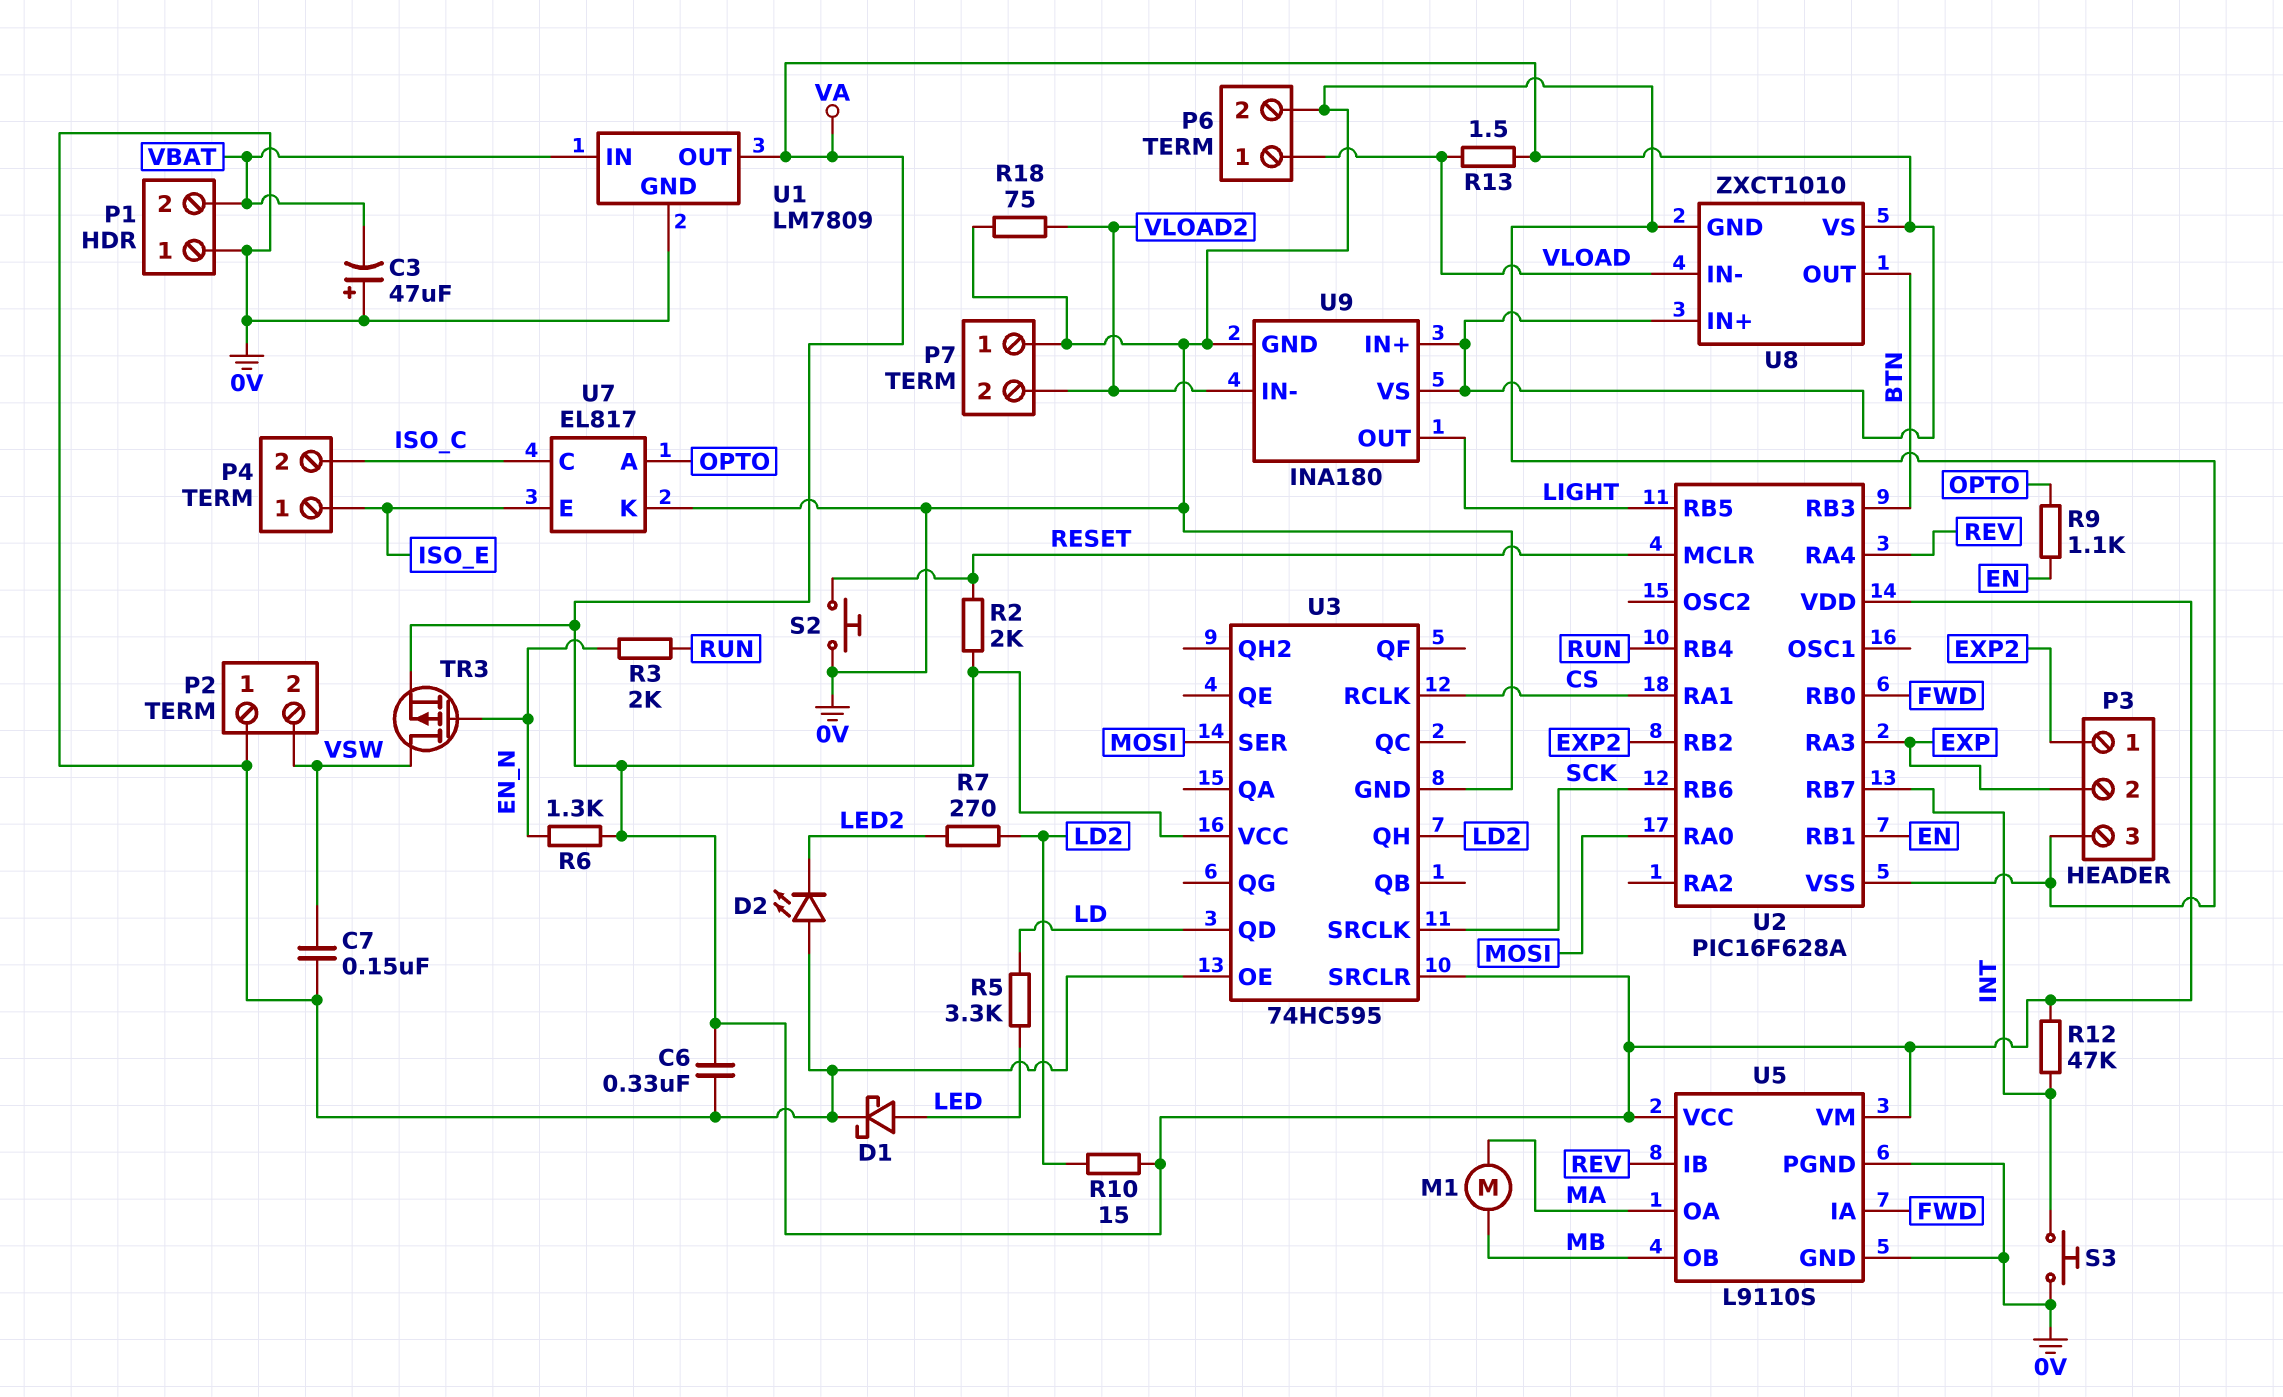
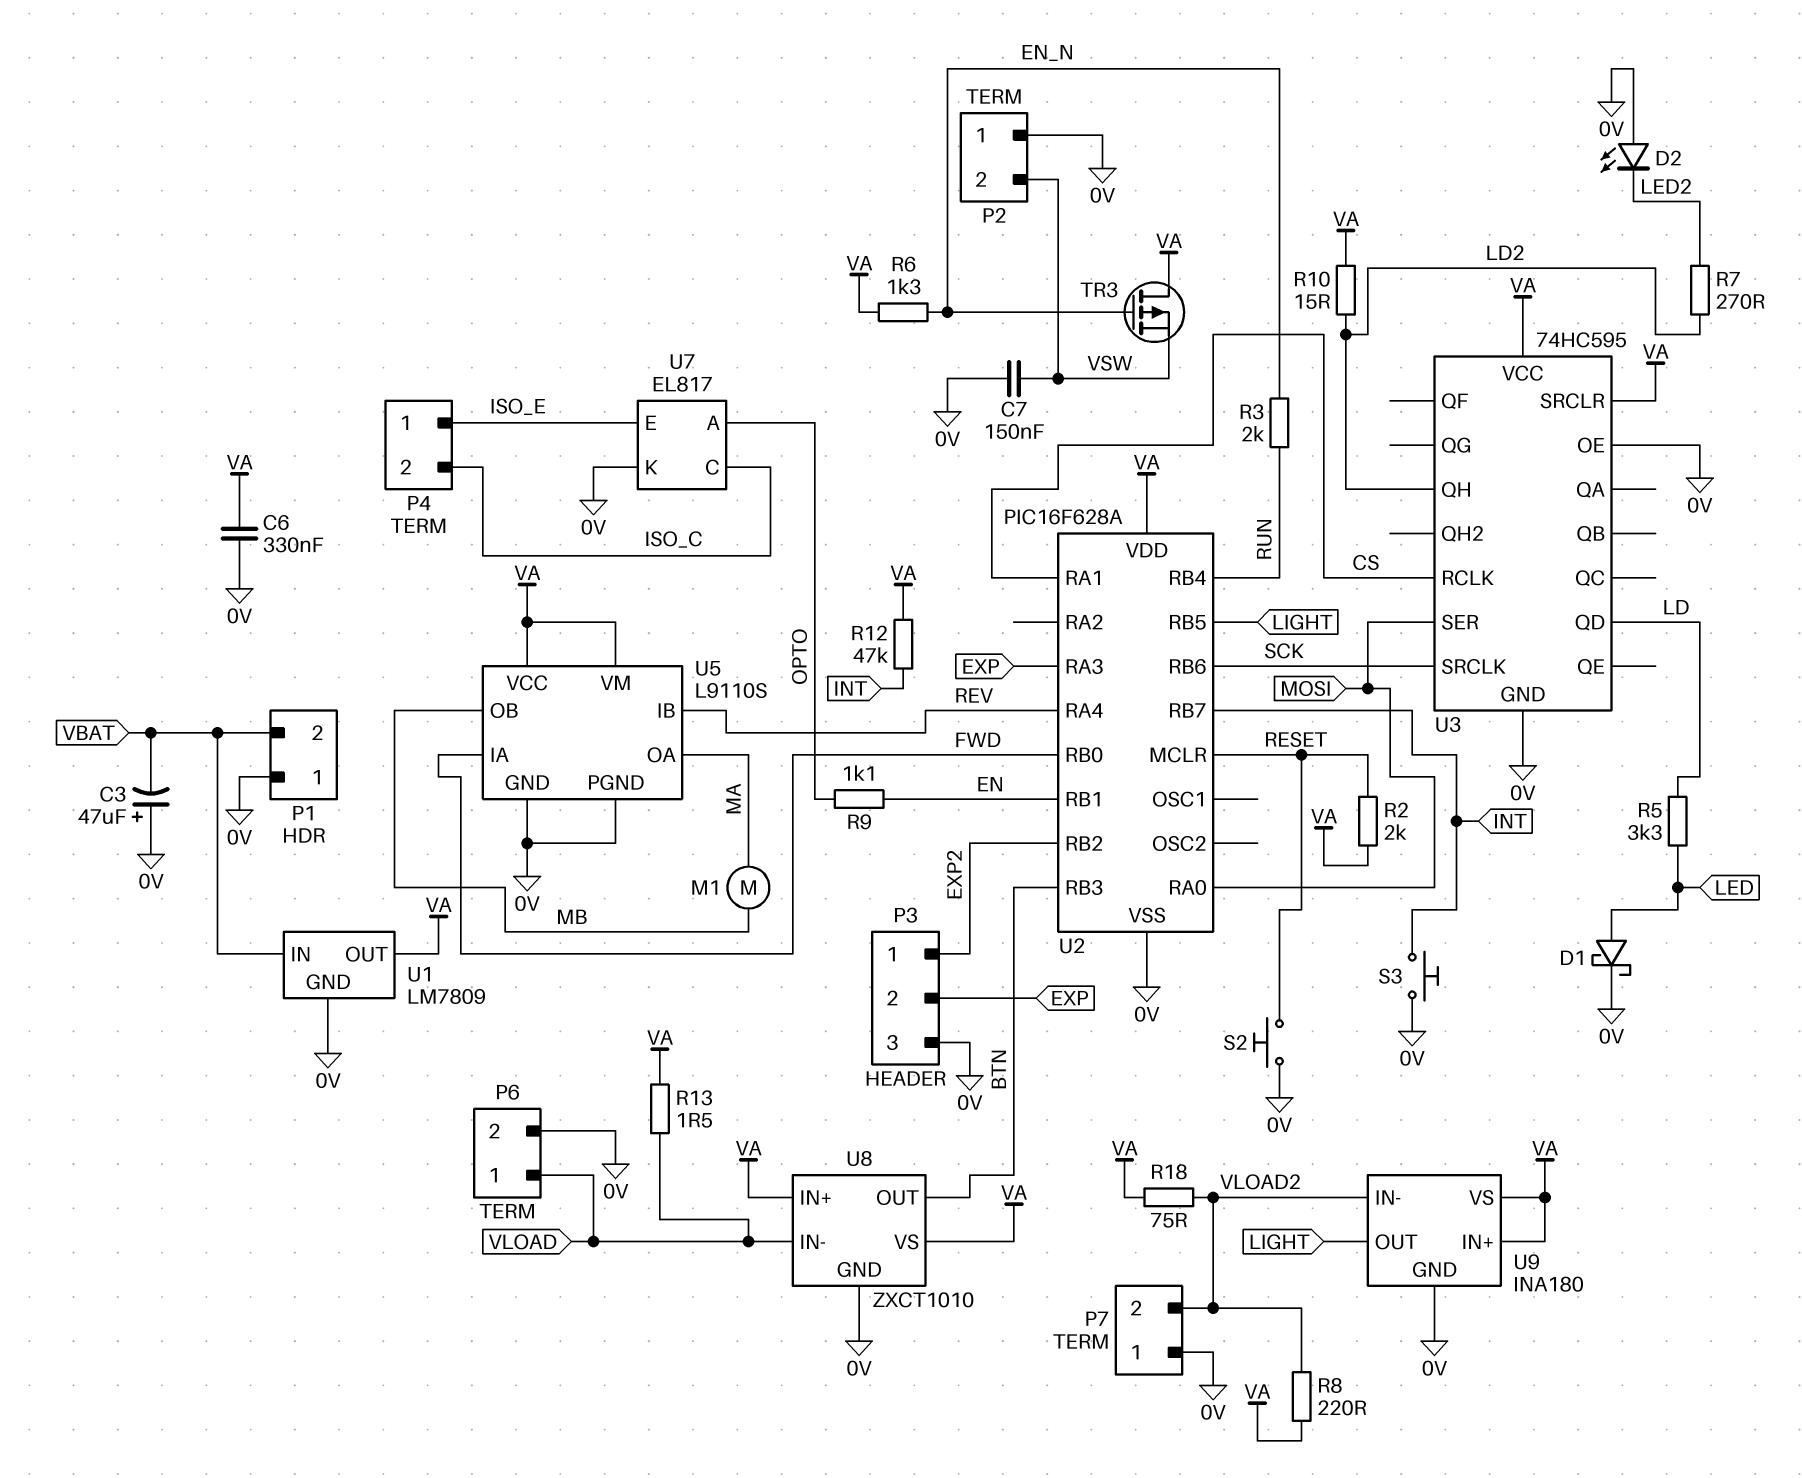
R8: none -> 220 (VA, VLOAD2)
R18: 75 (0V, VLOAD2) -> 75 (VA, VLOAD2)
TR3: PMOS (G EN_N, D VSW, S VA) -> PMOS (G EN_N, D VA, S VSW)

